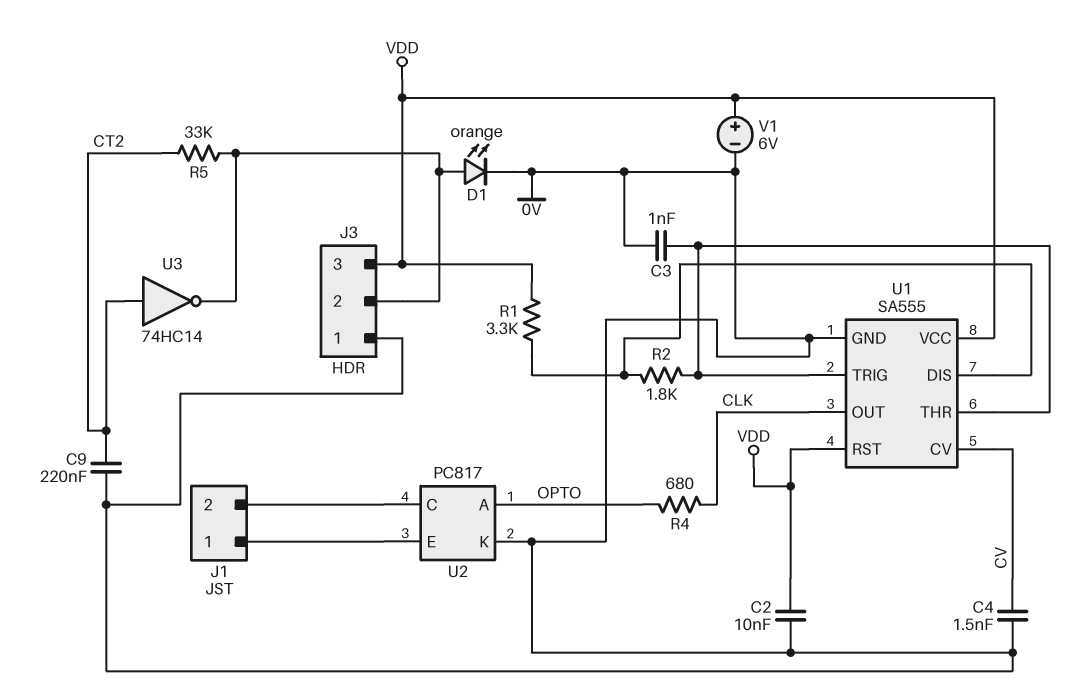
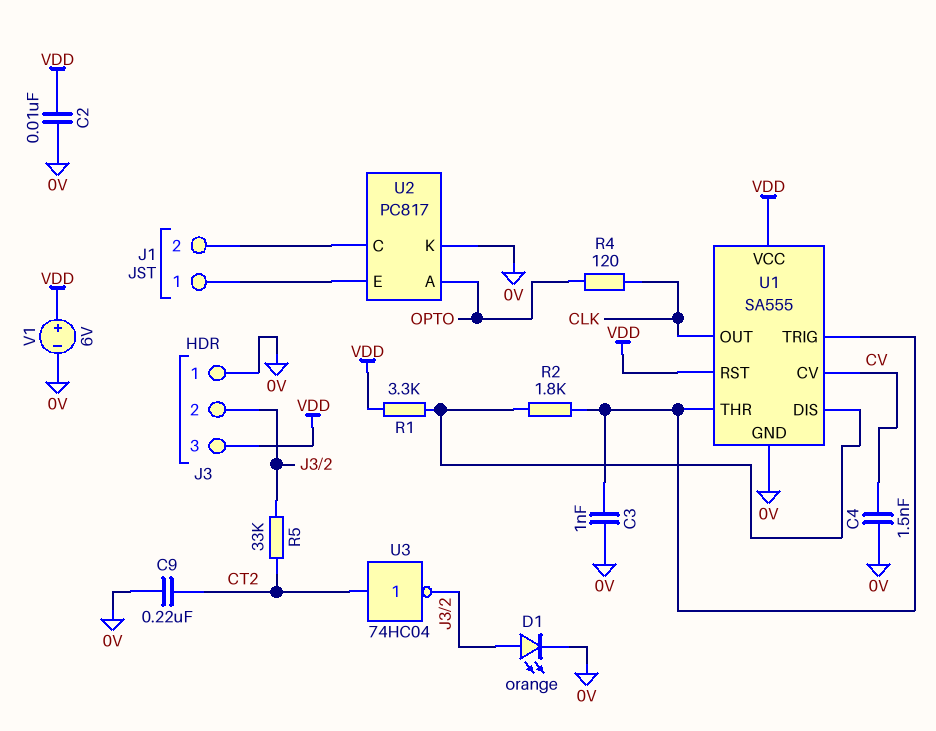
R4: 680 (CLK, OPTO) -> 120 (CLK, OPTO)
U3: NOT 74HC14 (in CT2, out J3/2) -> NOT 74HC04 (in CT2, out J3/2)

